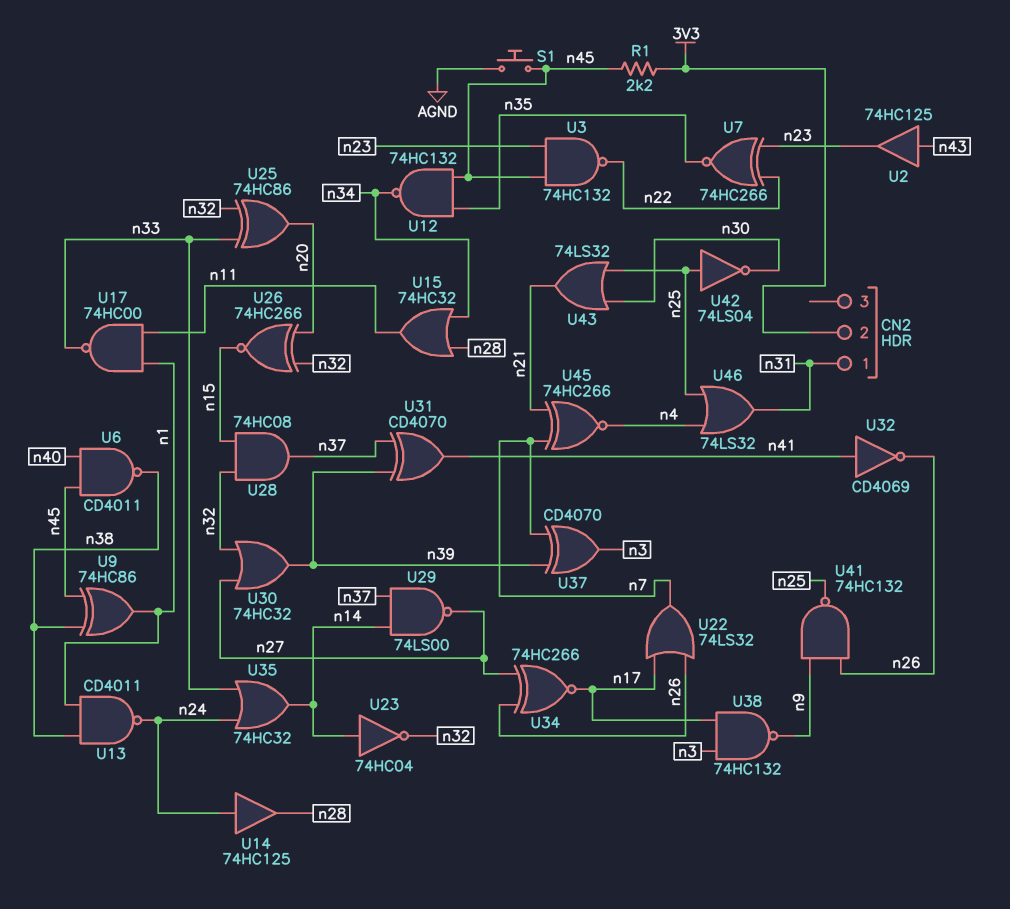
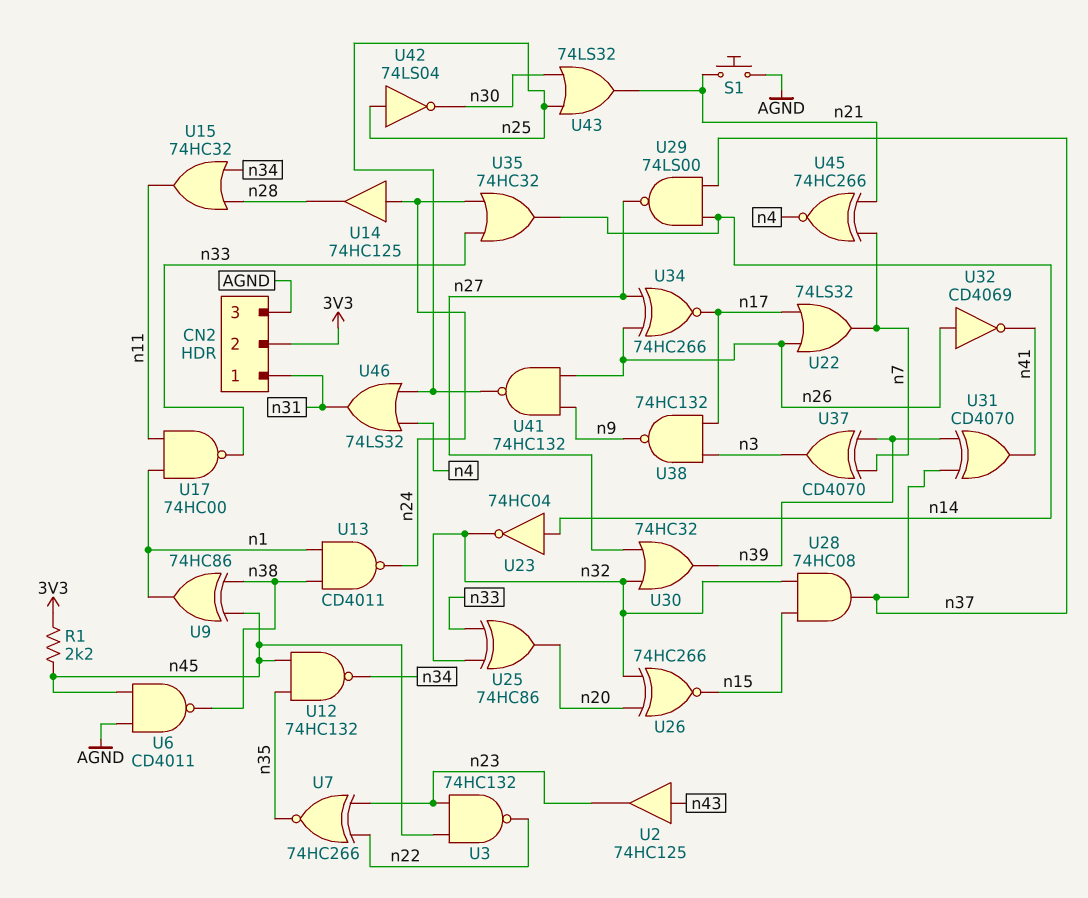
CN2 pin 3: none -> AGND
S1: button (AGND, n45) -> button (AGND, n21)
U6: NAND CD4011 (in n40, in n45, out n38) -> NAND CD4011 (in AGND, in n45, out n38)
U32: NOT CD4069 (in n41, out n26) -> NOT CD4069 (in n26, out n41)

